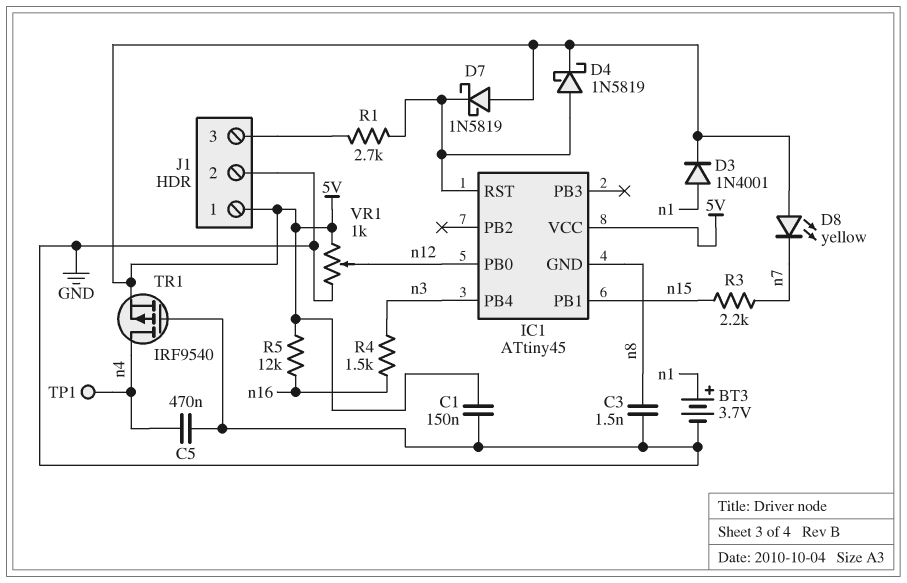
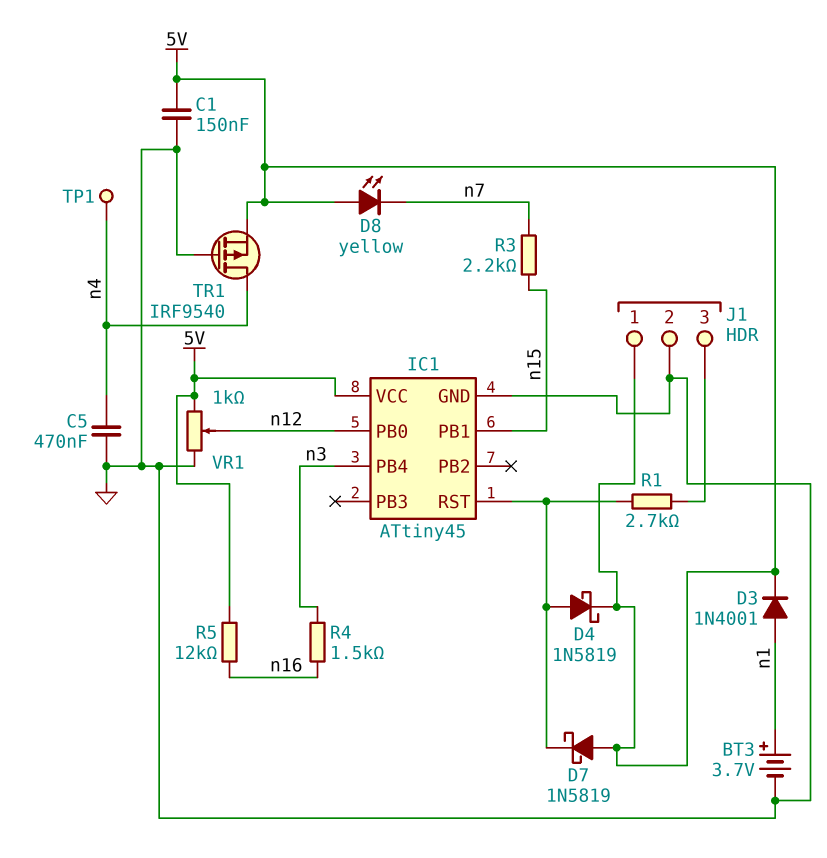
C3: 1.5nF (GND, n8) -> none
IC1 pin GND: n8 -> GND

